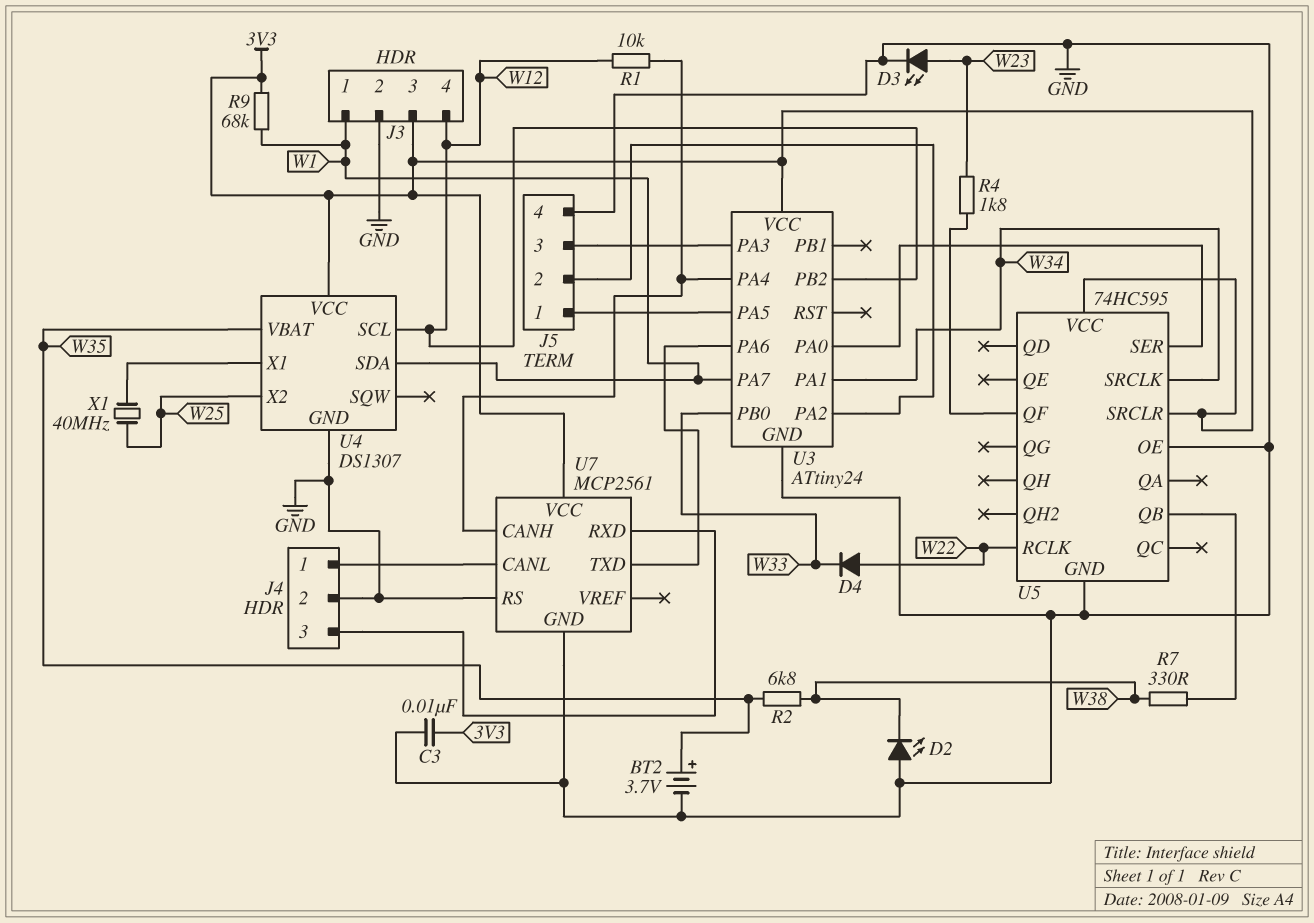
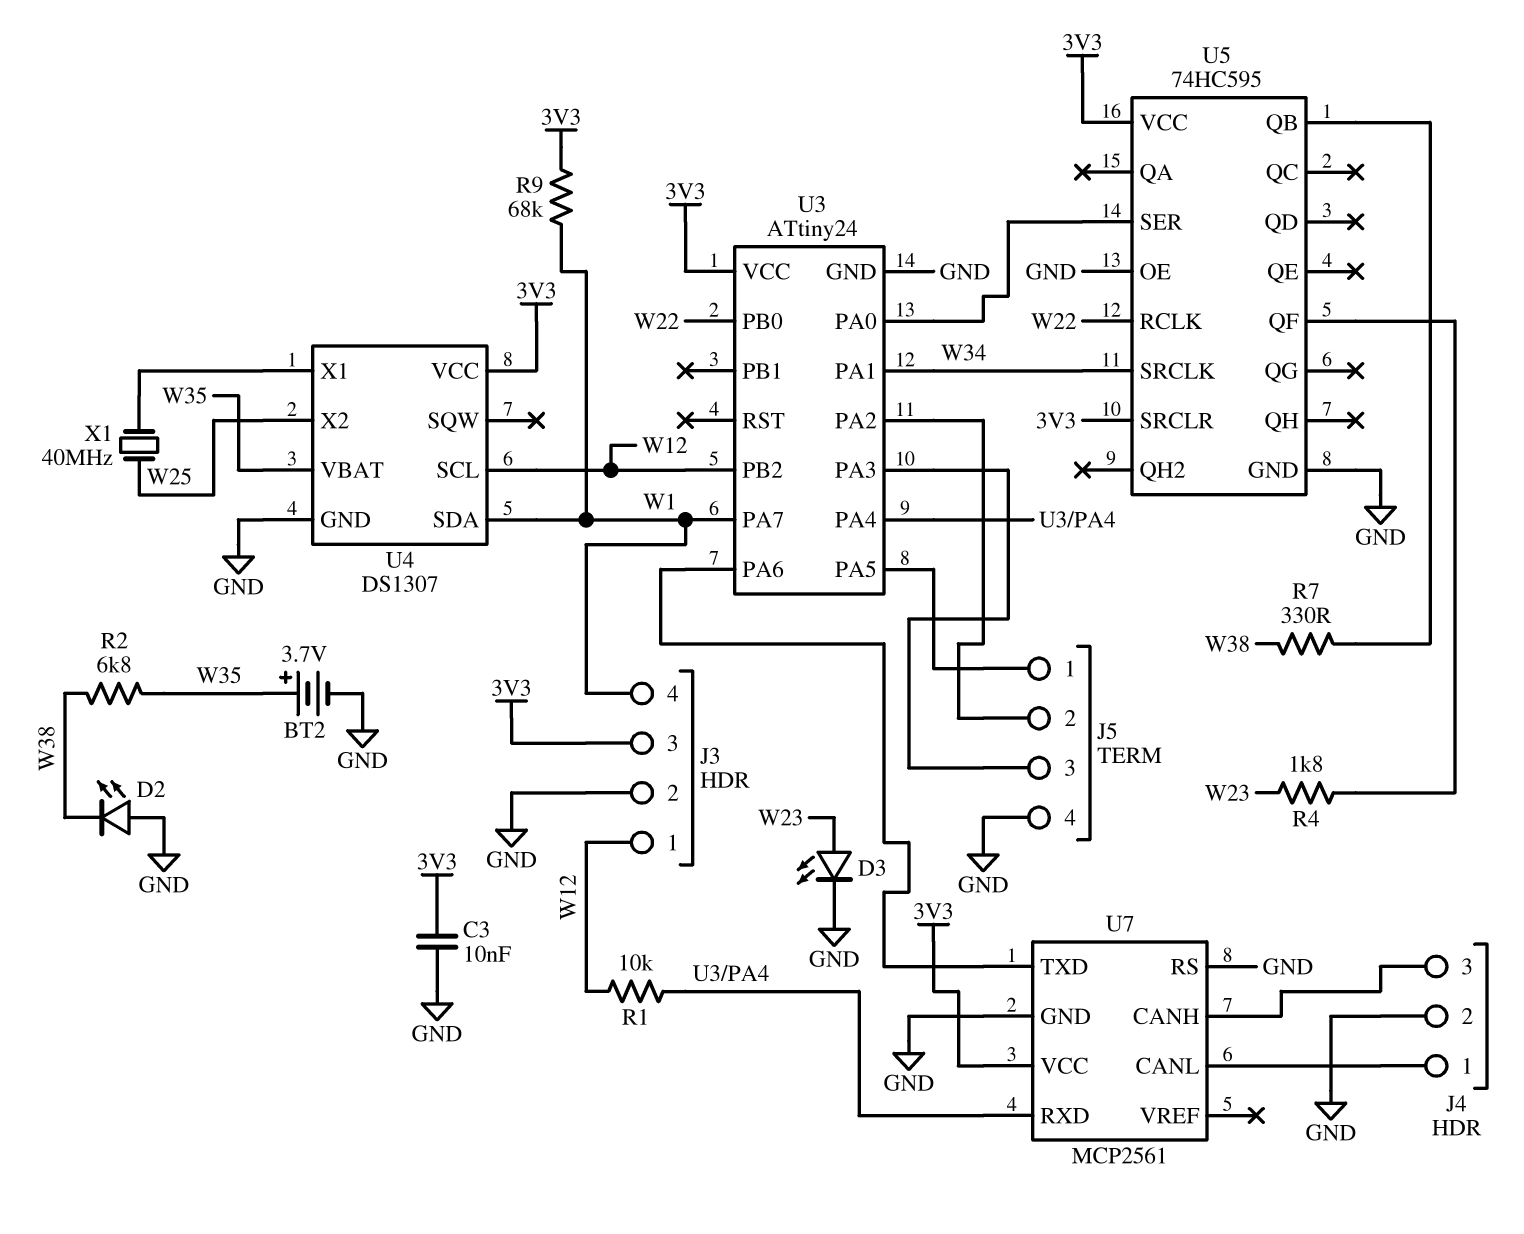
D4: diode (A W22, K W33) -> none
J3 pin 1: W1 -> W12
J3 pin 4: W12 -> W1
U3 pin PB0: W33 -> W22
U7 pin CANH: U3/PA4 -> J4/3
U7 pin RXD: J4/3 -> U3/PA4

